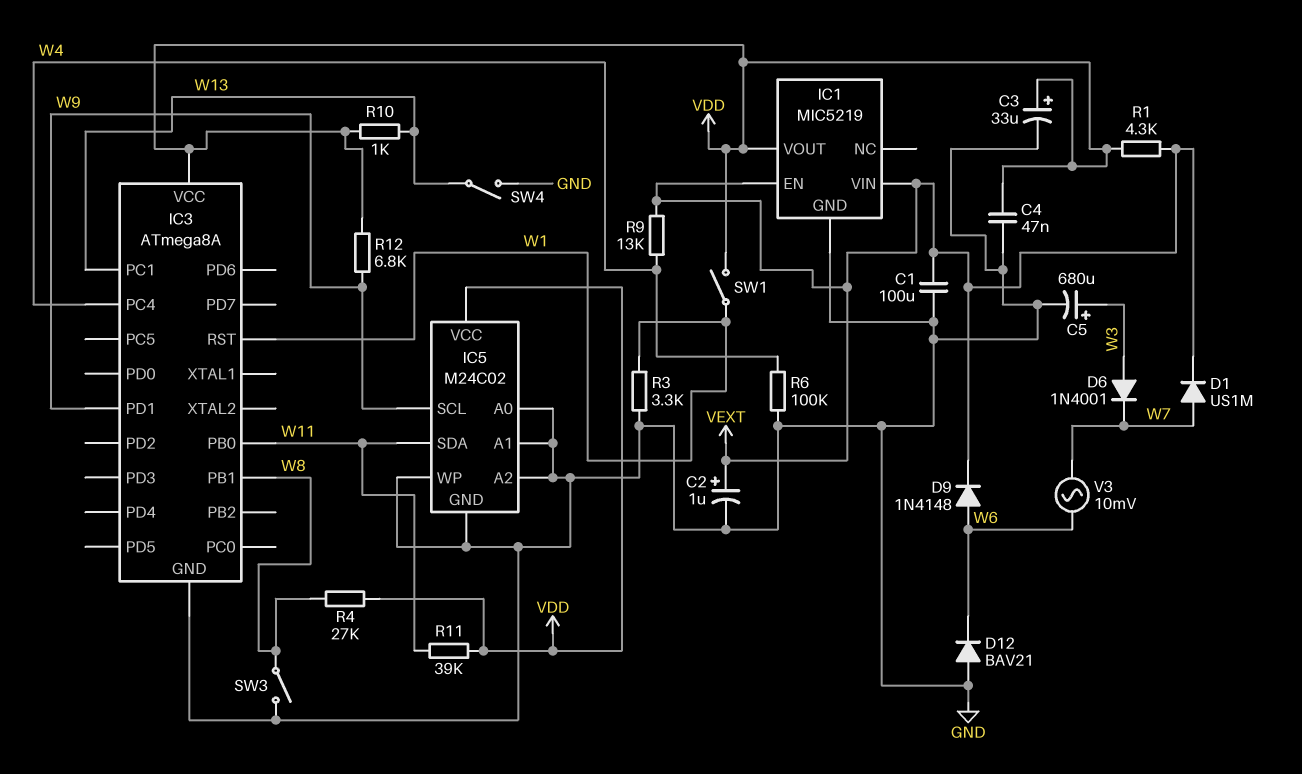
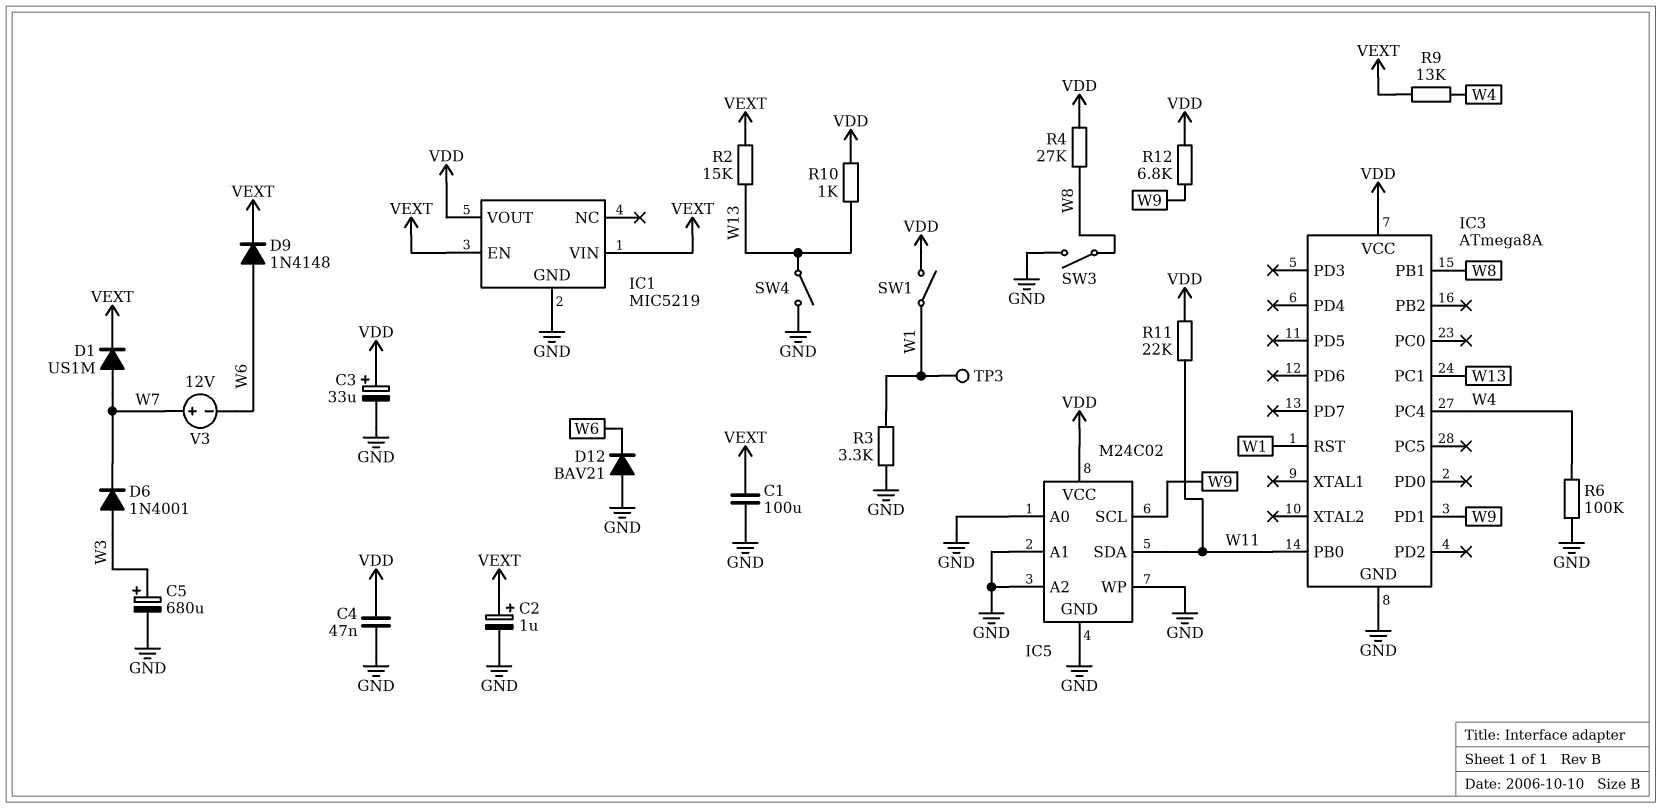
R1: 4.3k (VDD, VEXT) -> none
R2: none -> 15k (VEXT, W13)
R11: 39k (VDD, W11) -> 22k (VDD, W11)
TP3: none -> test point (W1)
V3: AC 10mV (W6, W7) -> 12V (plus W7, minus W6)

